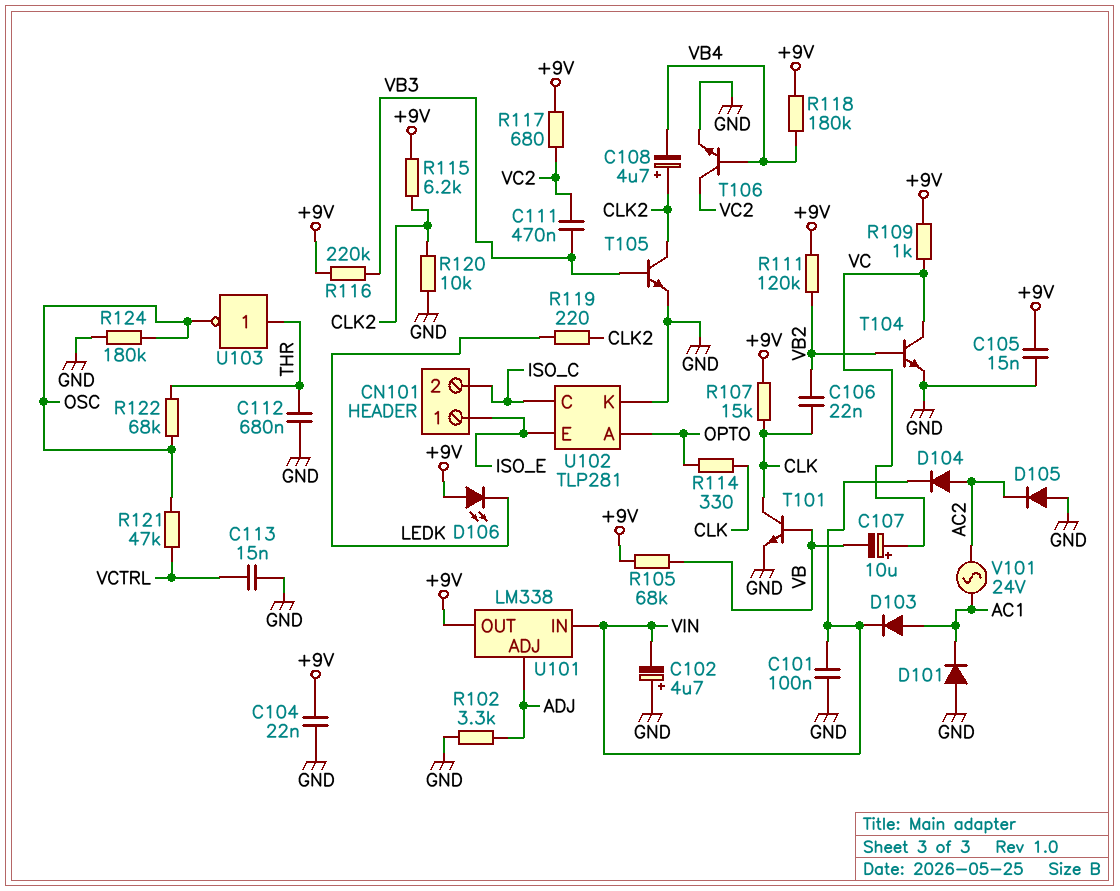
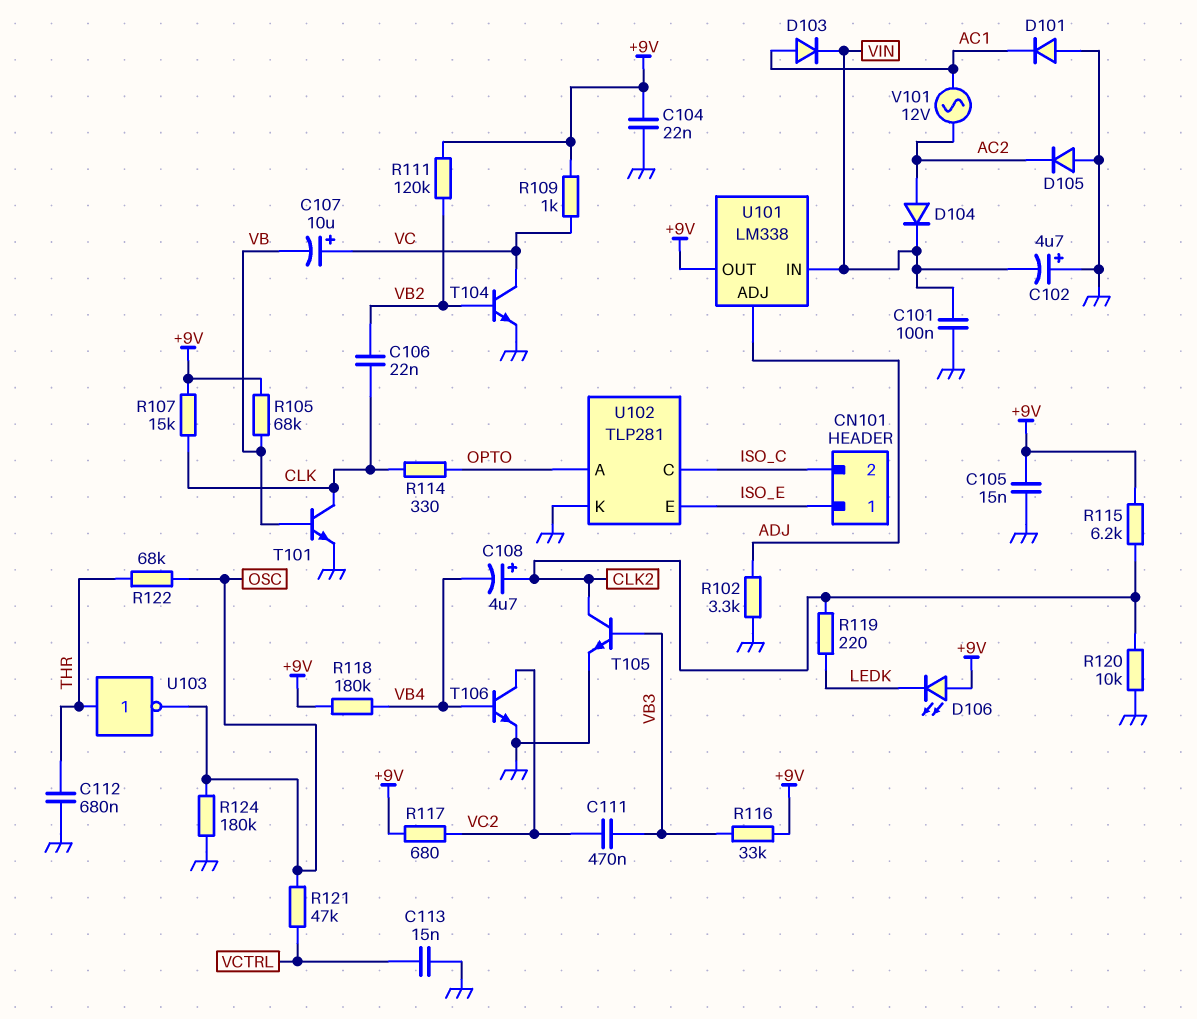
R116: 220k (+9V, VB3) -> 33k (+9V, VB3)
V101: AC 24V (AC1, AC2) -> AC 12V (AC1, AC2)

